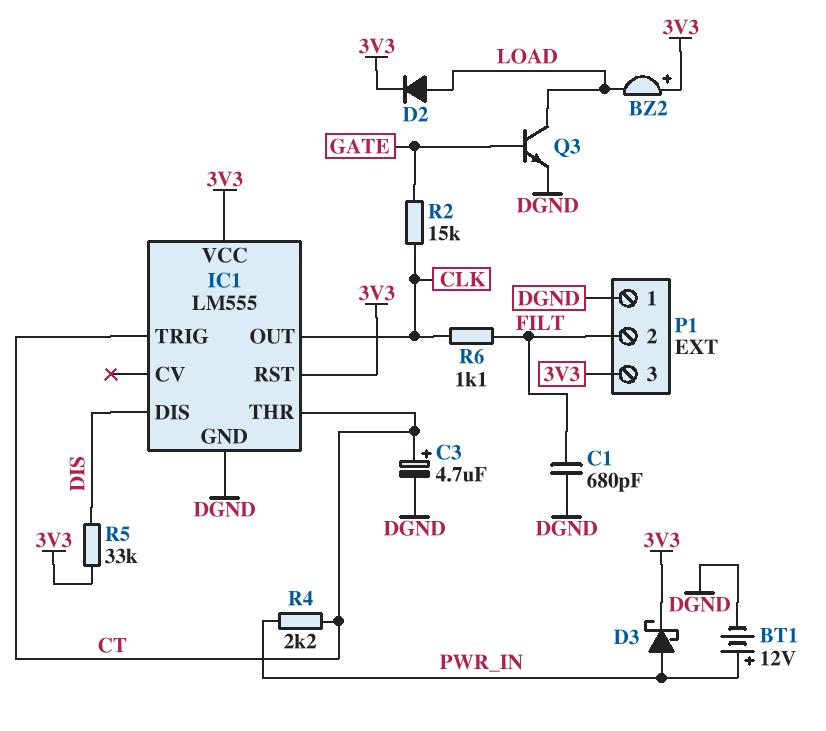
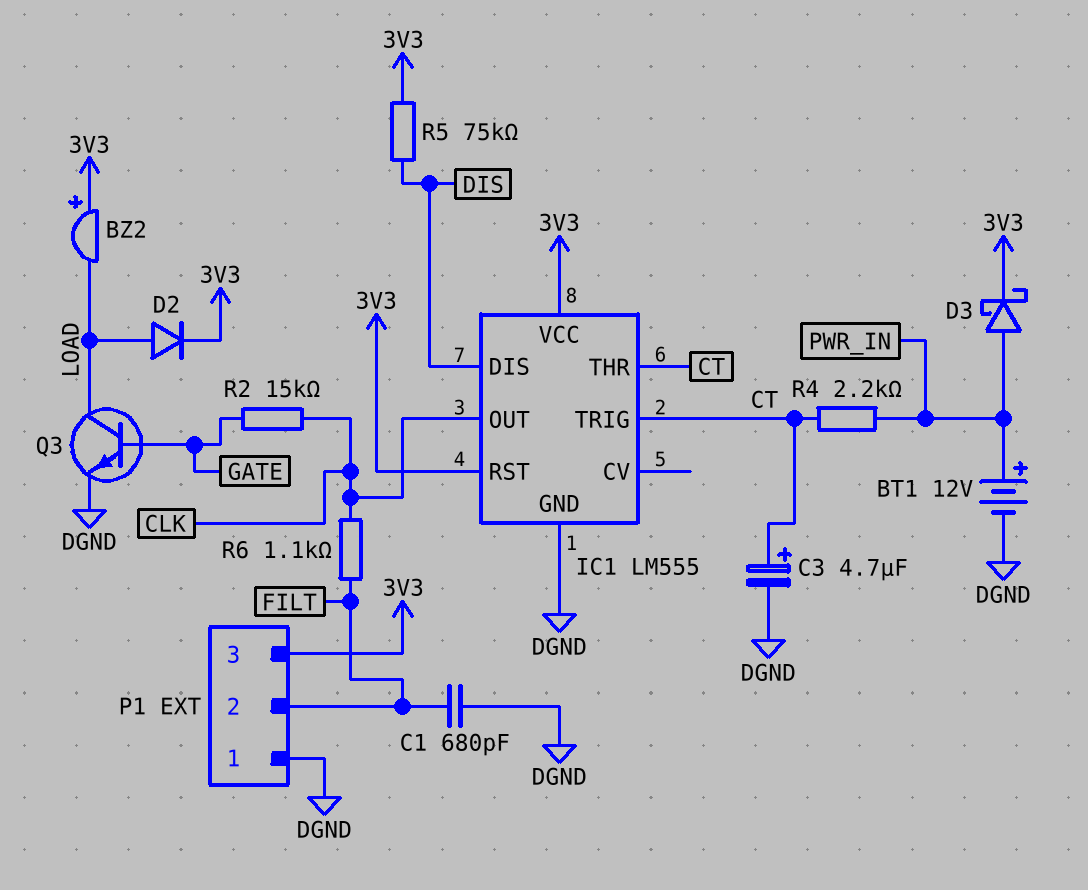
R5: 33k (3V3, DIS) -> 75k (3V3, DIS)

